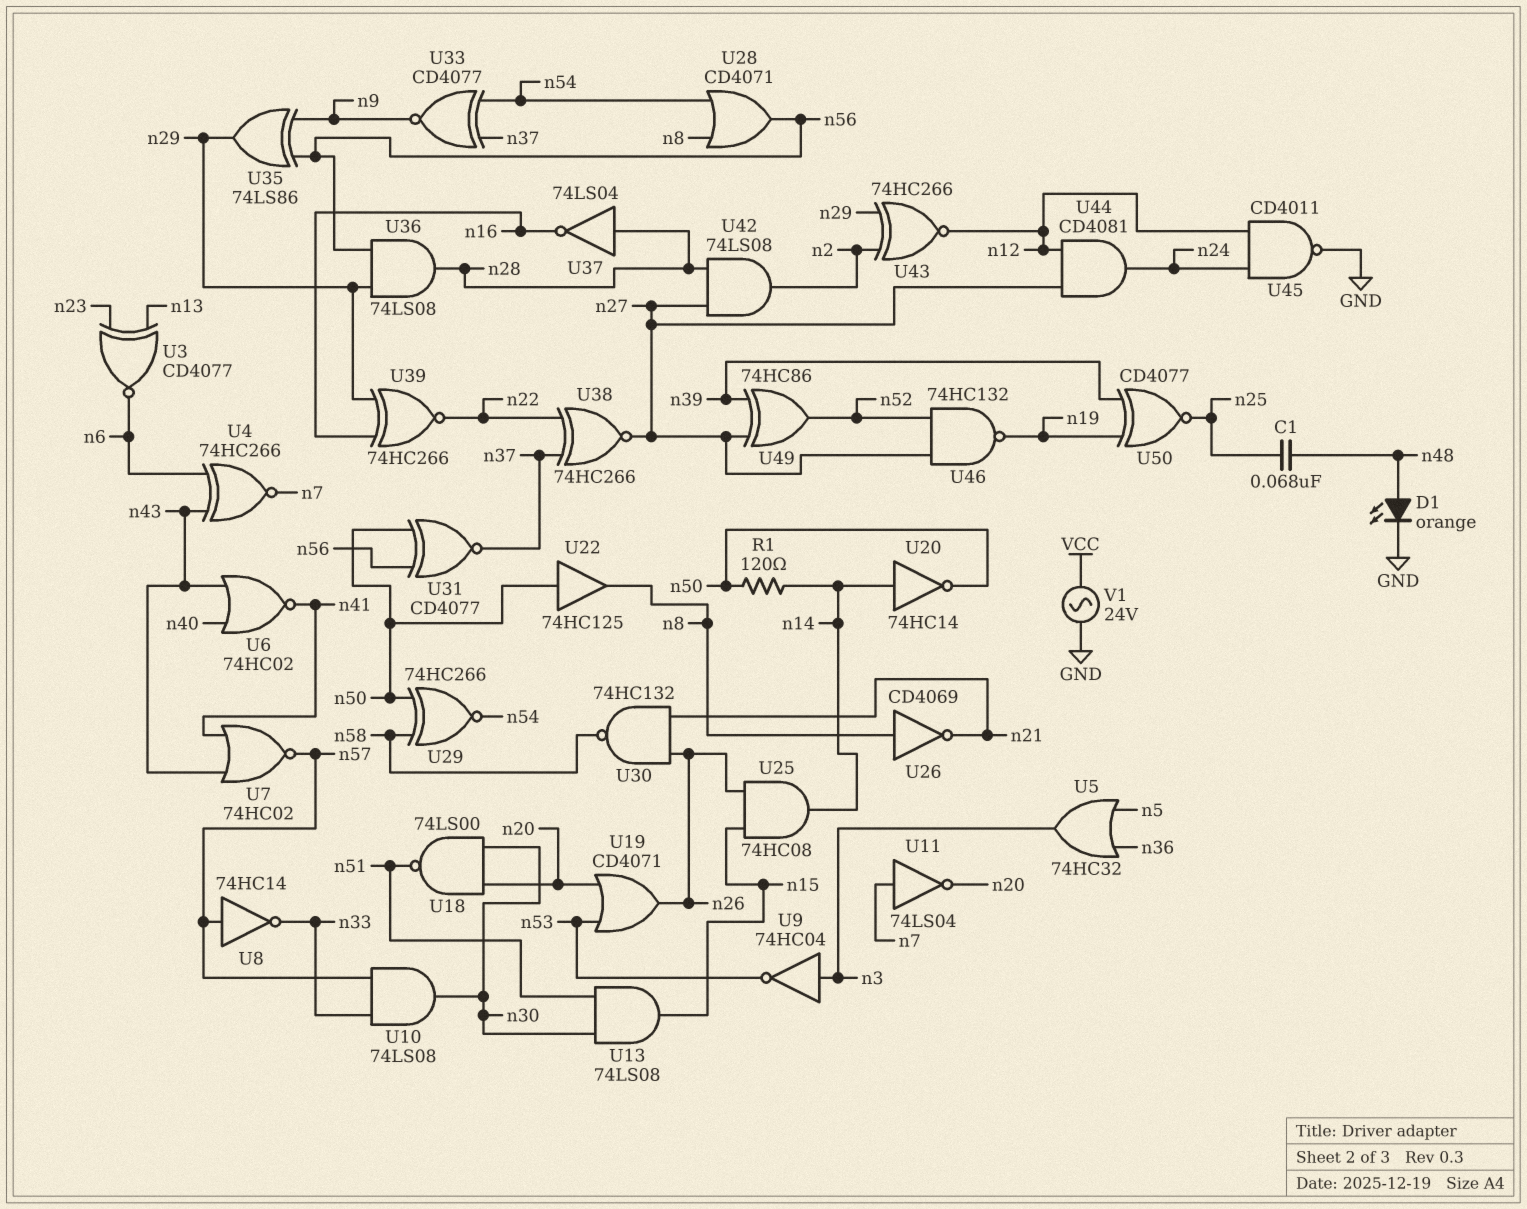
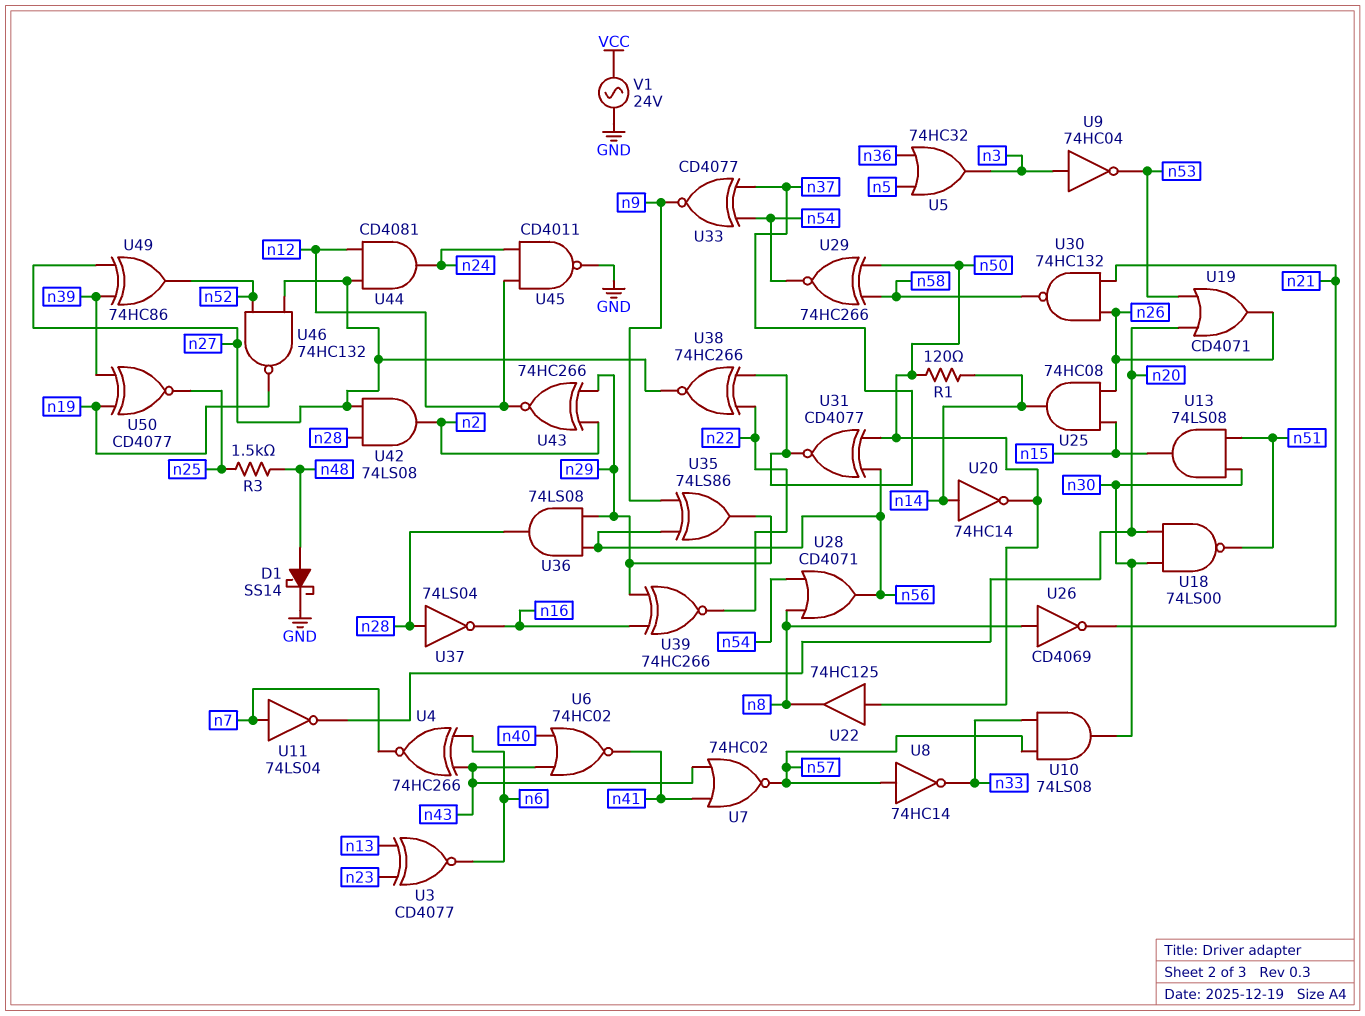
C1: 68nF (n25, n48) -> none
D1: LED orange (A n48, K GND) -> schottky SS14 (A n48, K GND)
R3: none -> 1.5k (n25, n48)

